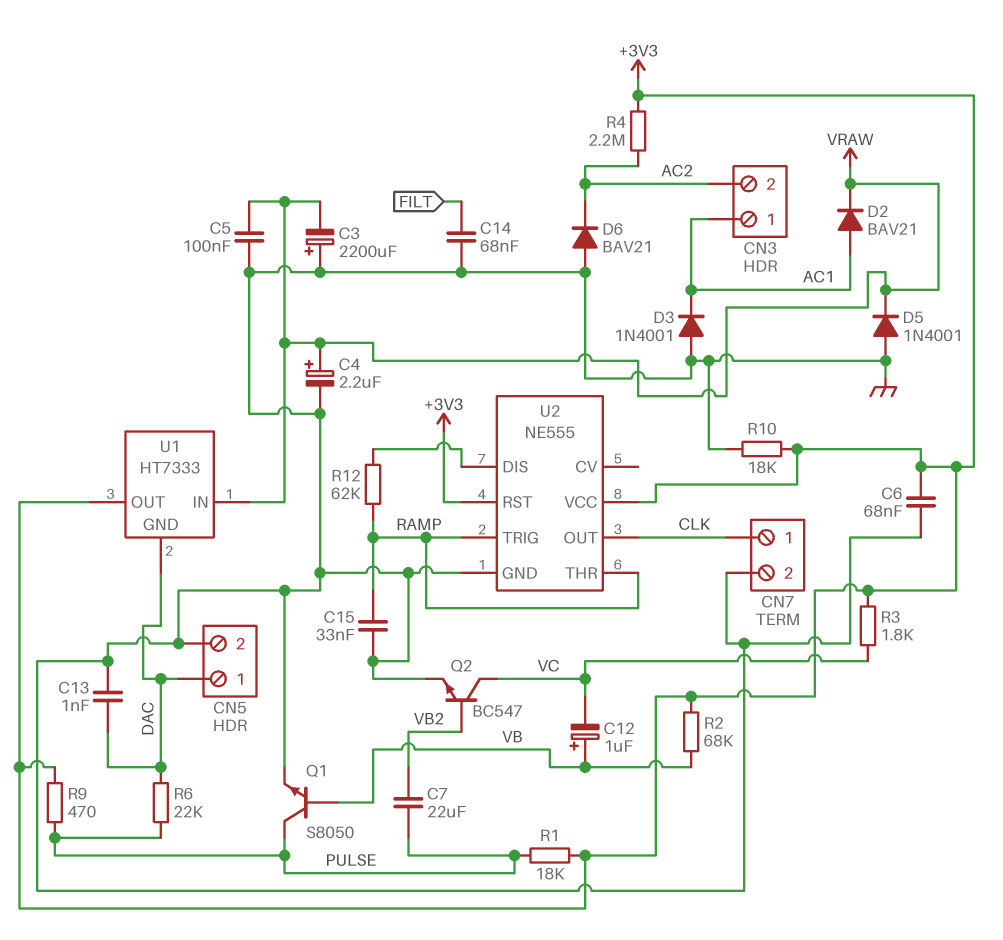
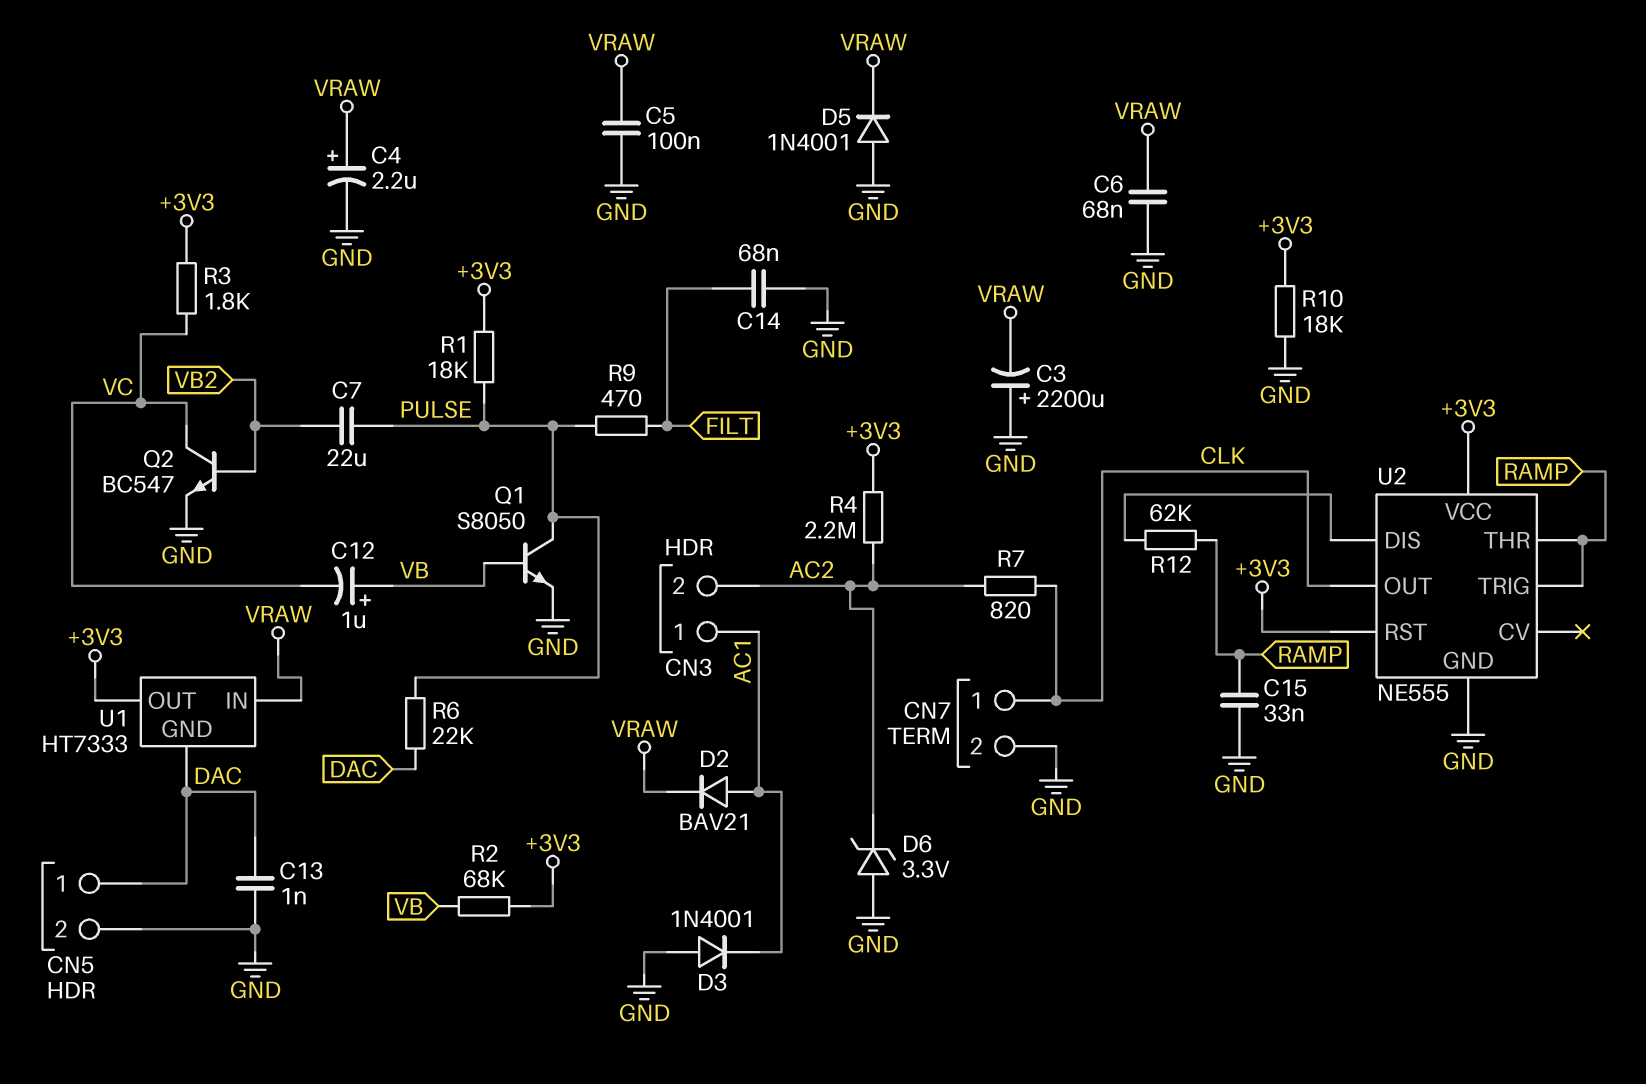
C6: 68nF (+3V3, GND) -> 68nF (GND, VRAW)
D6: diode BAV21 (A GND, K AC2) -> zener 3.3V (A GND, K AC2)
R7: none -> 820 (AC2, CLK)
R9: 470 (+3V3, PULSE) -> 470 (FILT, PULSE)

